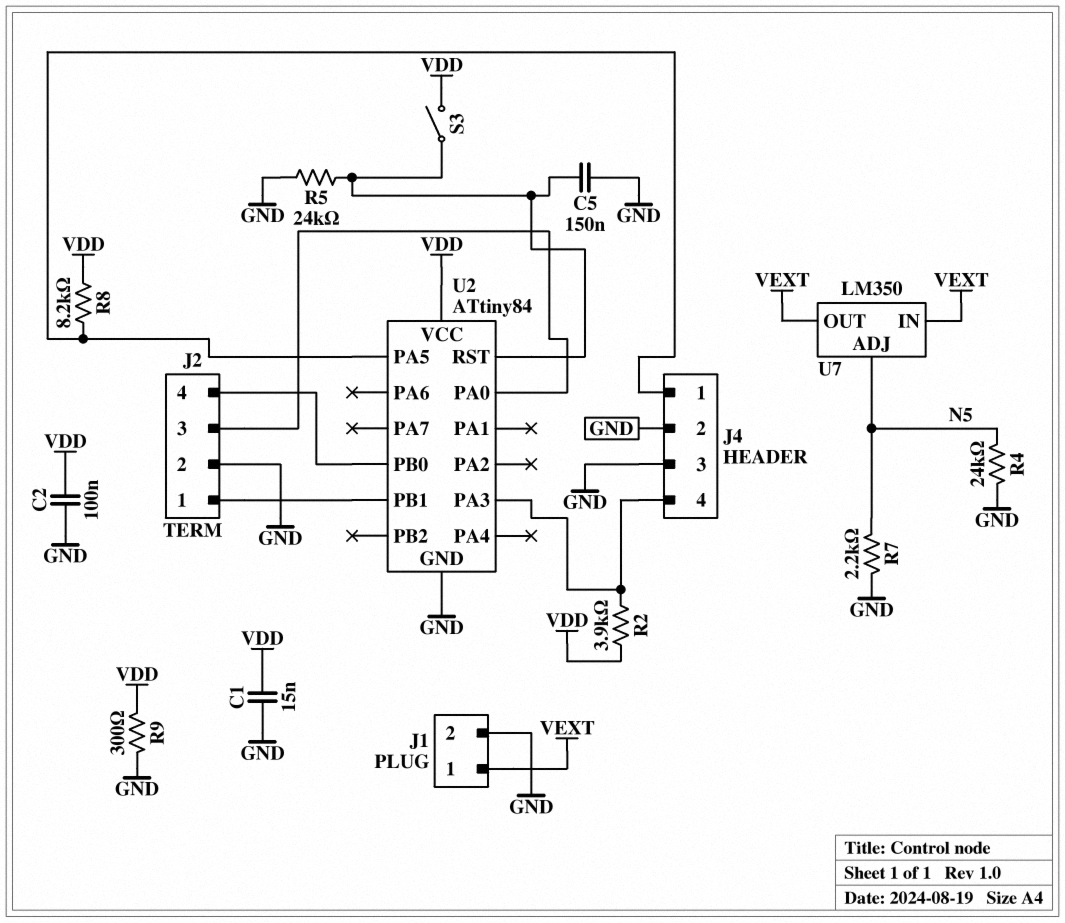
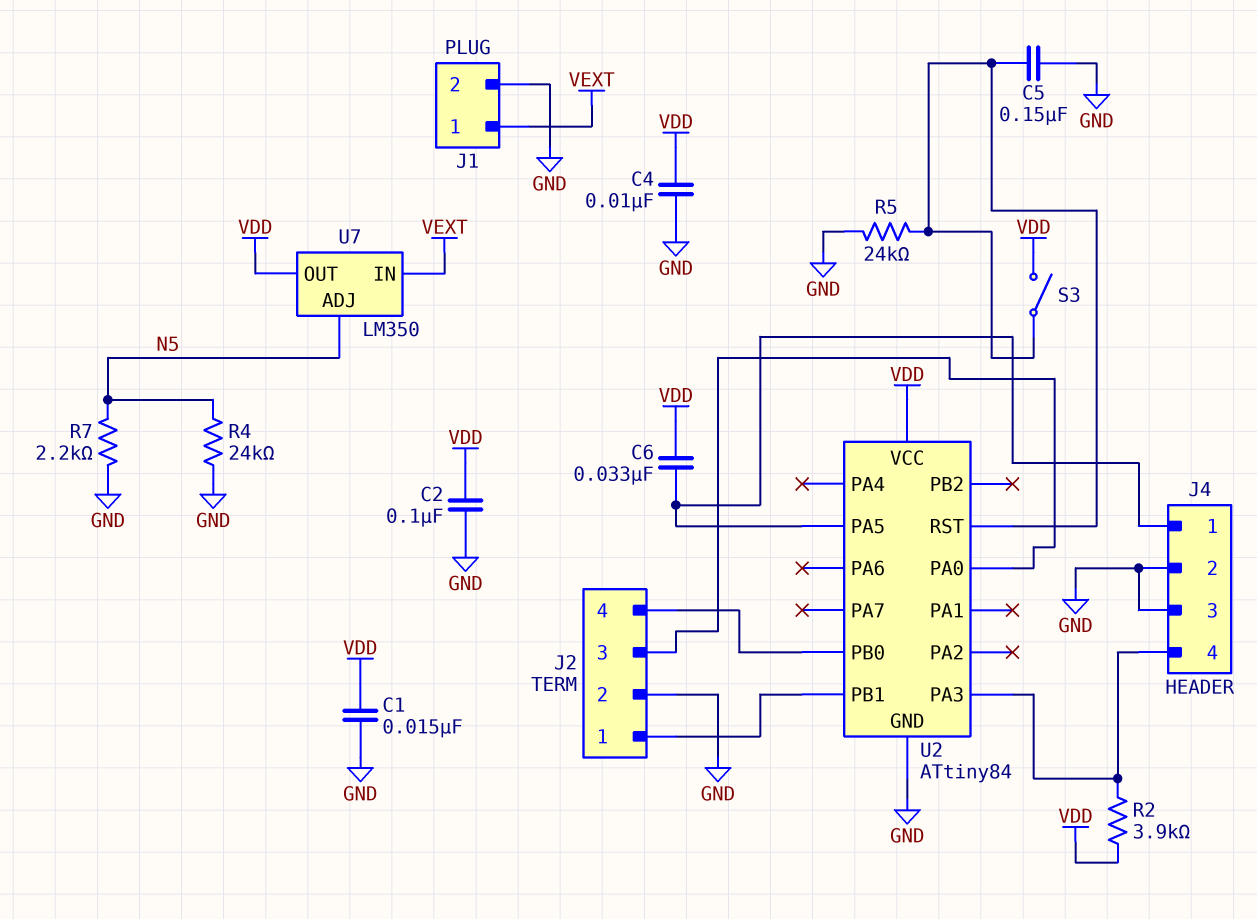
C4: none -> 10nF (GND, VDD)
C6: none -> 33nF (J4/1, VDD)
R8: 8.2k (J4/1, VDD) -> none
R9: 300 (GND, VDD) -> none
U7 pin OUT: VEXT -> VDD

